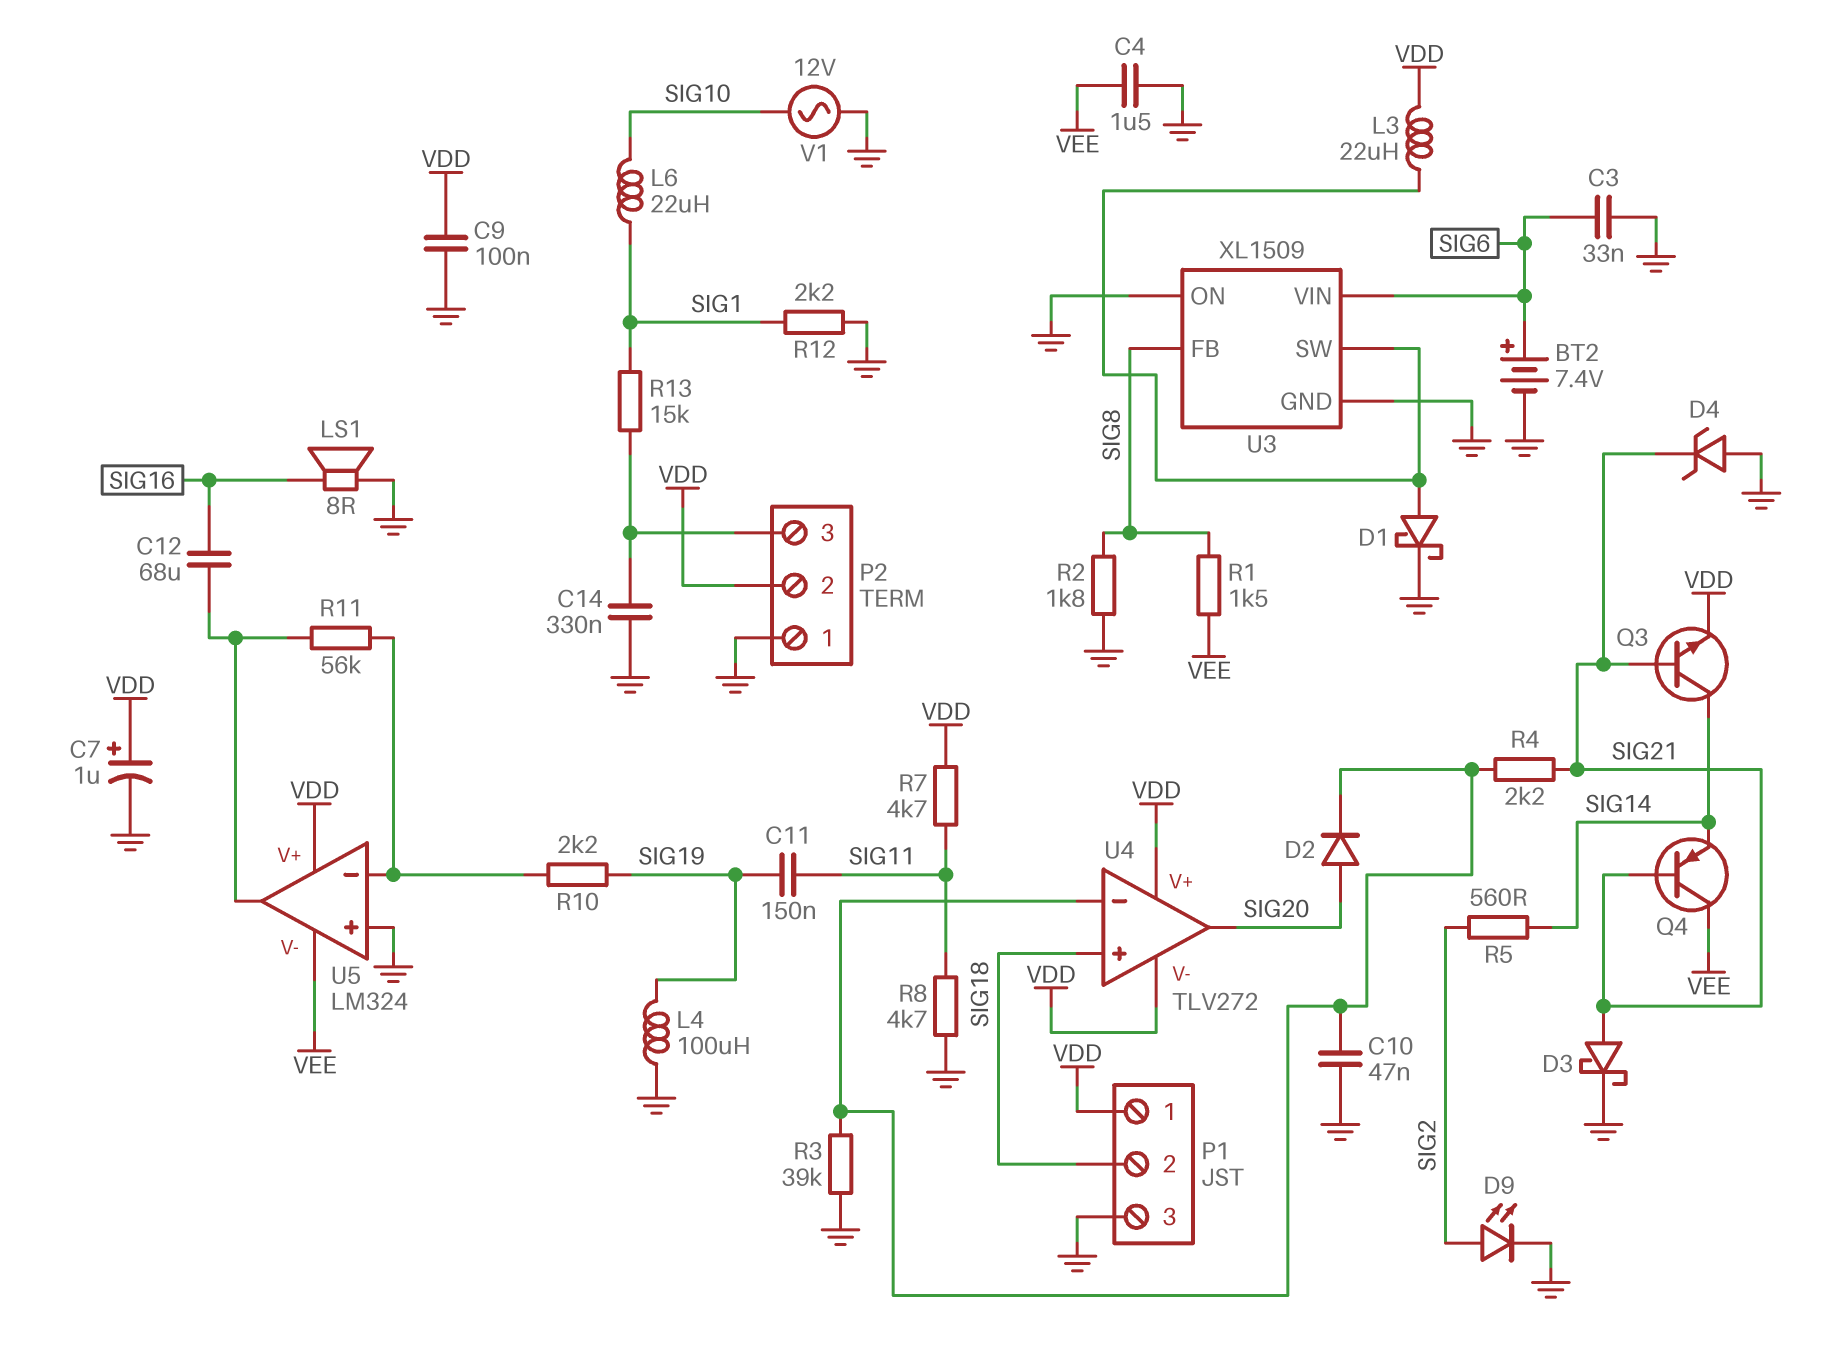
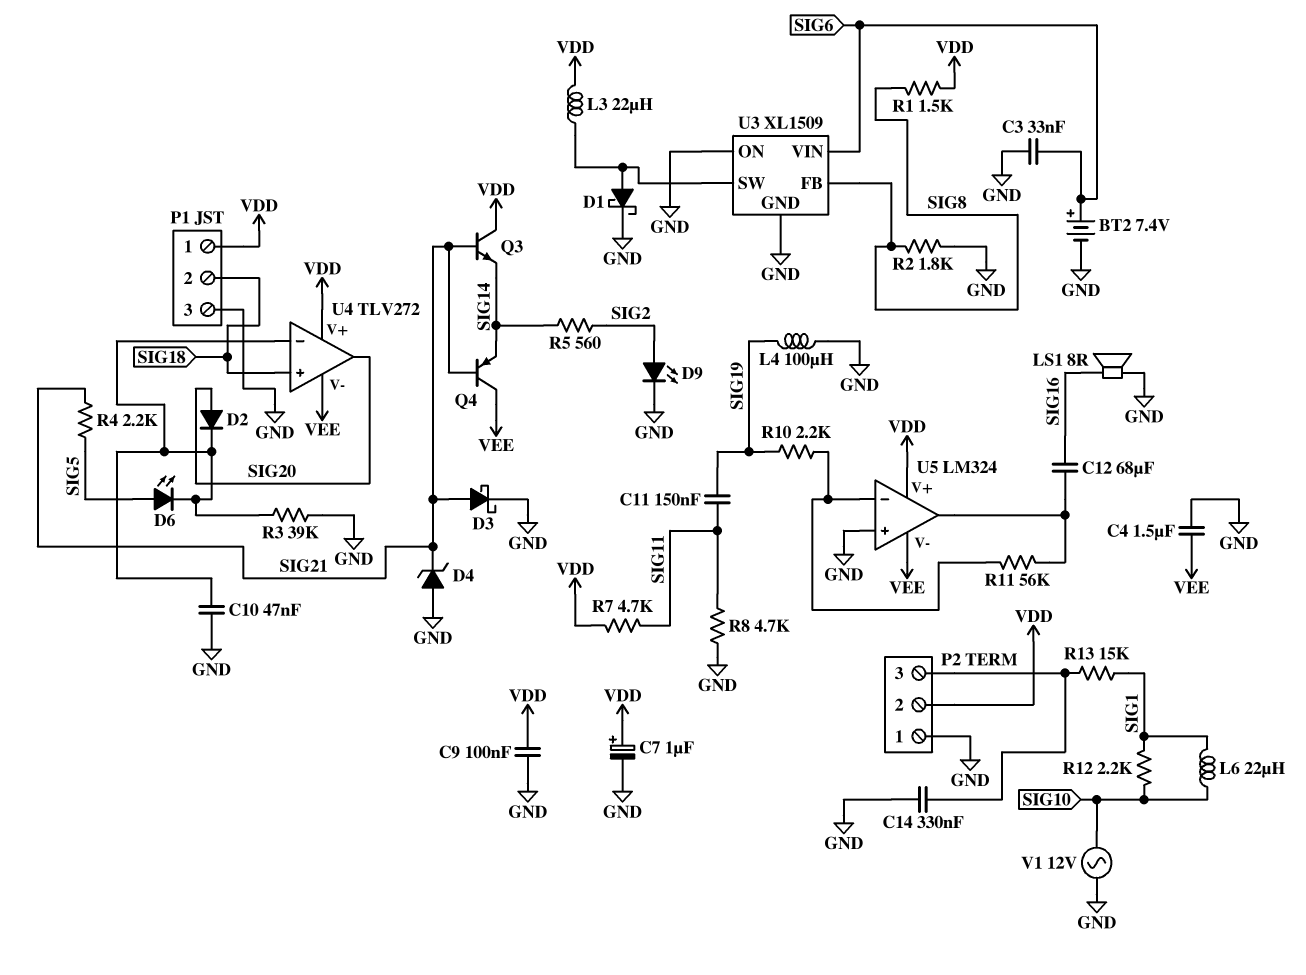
D6: none -> LED (A SIG5, K U4/in-)
Q3: NPN (B SIG21, C SIG14, E VDD) -> NPN (B SIG21, C VDD, E SIG14)
R1: 1.5k (SIG8, VEE) -> 1.5k (SIG8, VDD)
R4: 2.2k (SIG21, U4/in-) -> 2.2k (SIG5, SIG21)
R12: 2.2k (GND, SIG1) -> 2.2k (SIG1, SIG10)
U4 pin V-: VDD -> VEE

